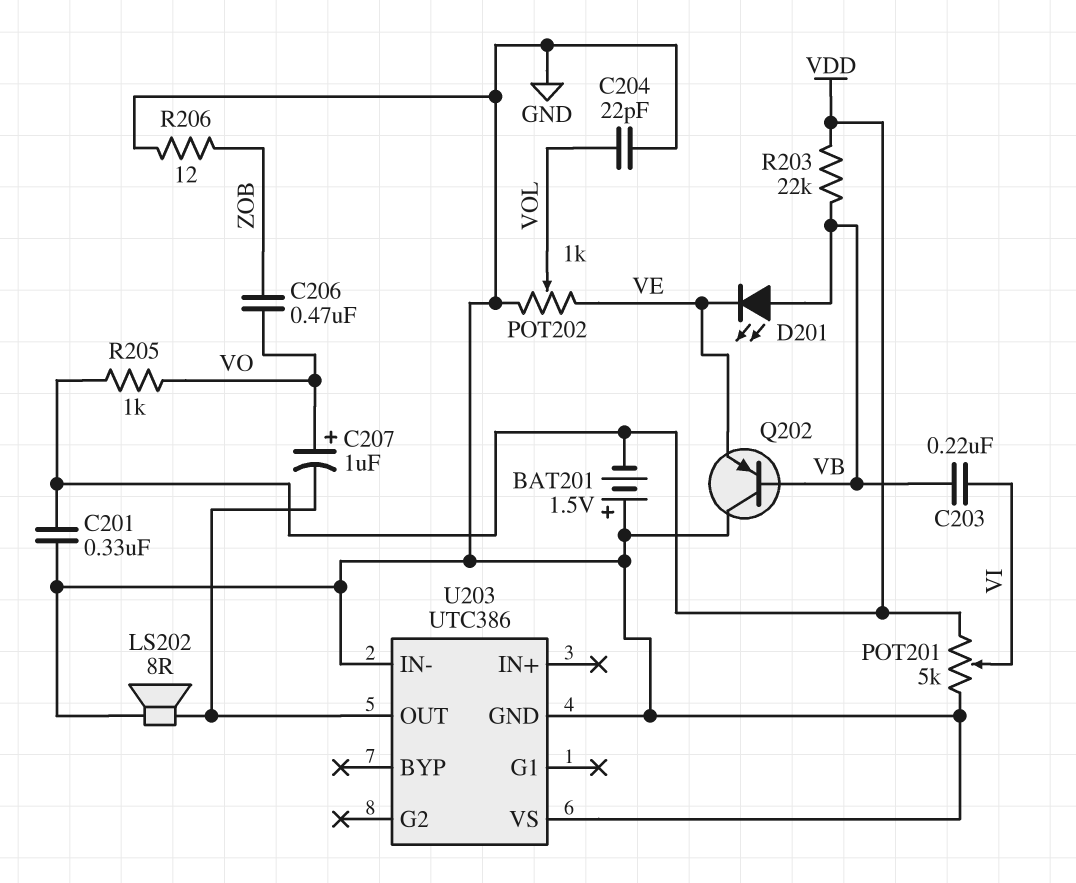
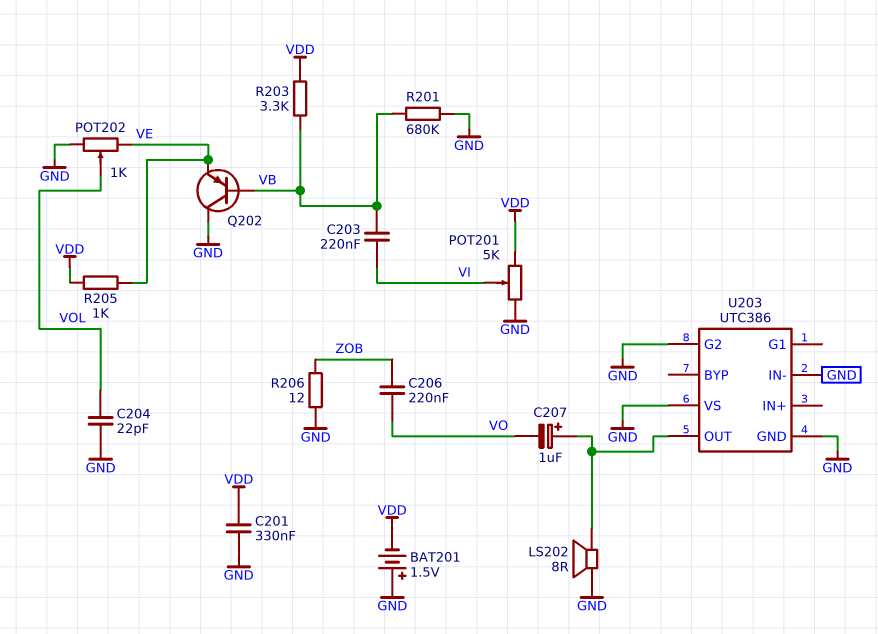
C206: 470nF (VO, ZOB) -> 220nF (VO, ZOB)
C207: 1uF (plus VO, minus U203/OUT) -> 1uF (plus U203/OUT, minus VO)
D201: LED (A VB, K VE) -> none
R201: none -> 680k (GND, VB)
R203: 22k (VB, VDD) -> 3.3k (VB, VDD)
R205: 1k (VDD, VO) -> 1k (VDD, VE)
U203 pin G2: none -> GND

